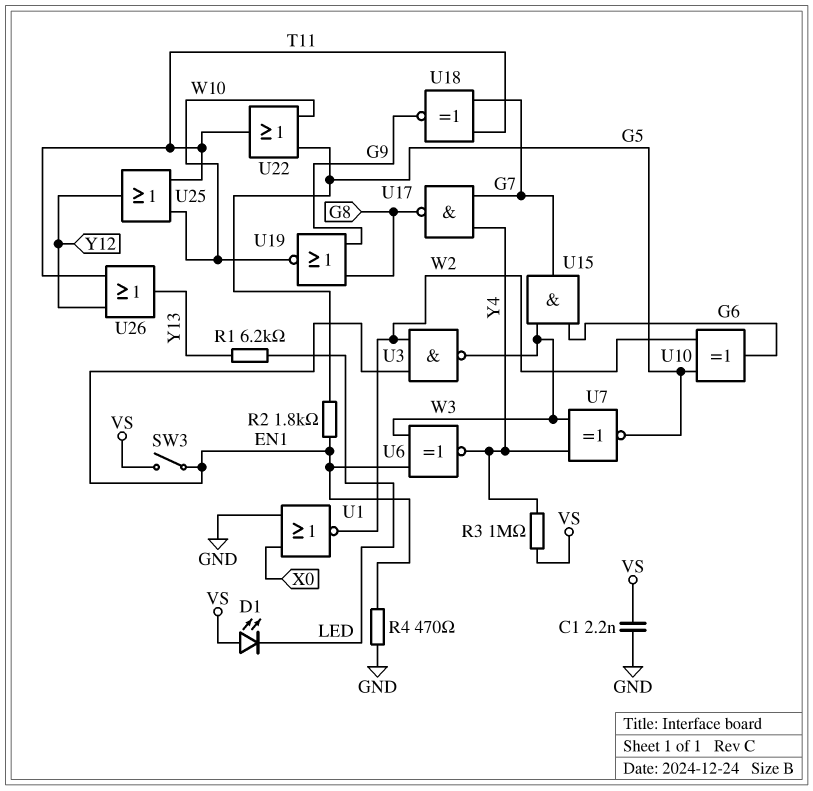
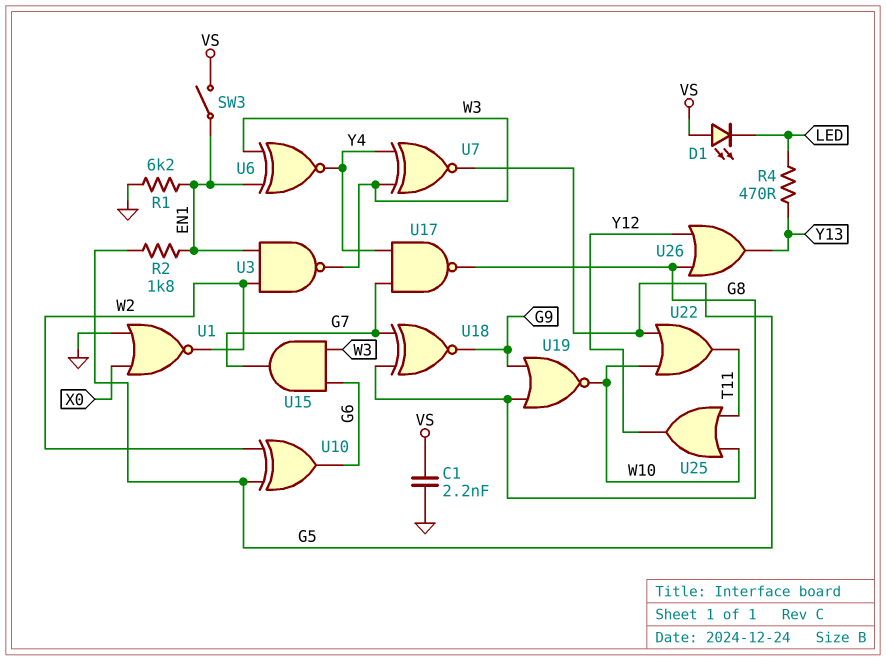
R1: 6.2k (LED, Y13) -> 6.2k (EN1, GND)
R3: 1M (VS, Y4) -> none
R4: 470 (EN1, GND) -> 470 (LED, Y13)
U18: XNOR (in G7, in T11, out G9) -> XNOR (in G7, in G8, out G9)
U26: OR (in T11, in Y12, out Y13) -> OR (in G8, in Y12, out Y13)

